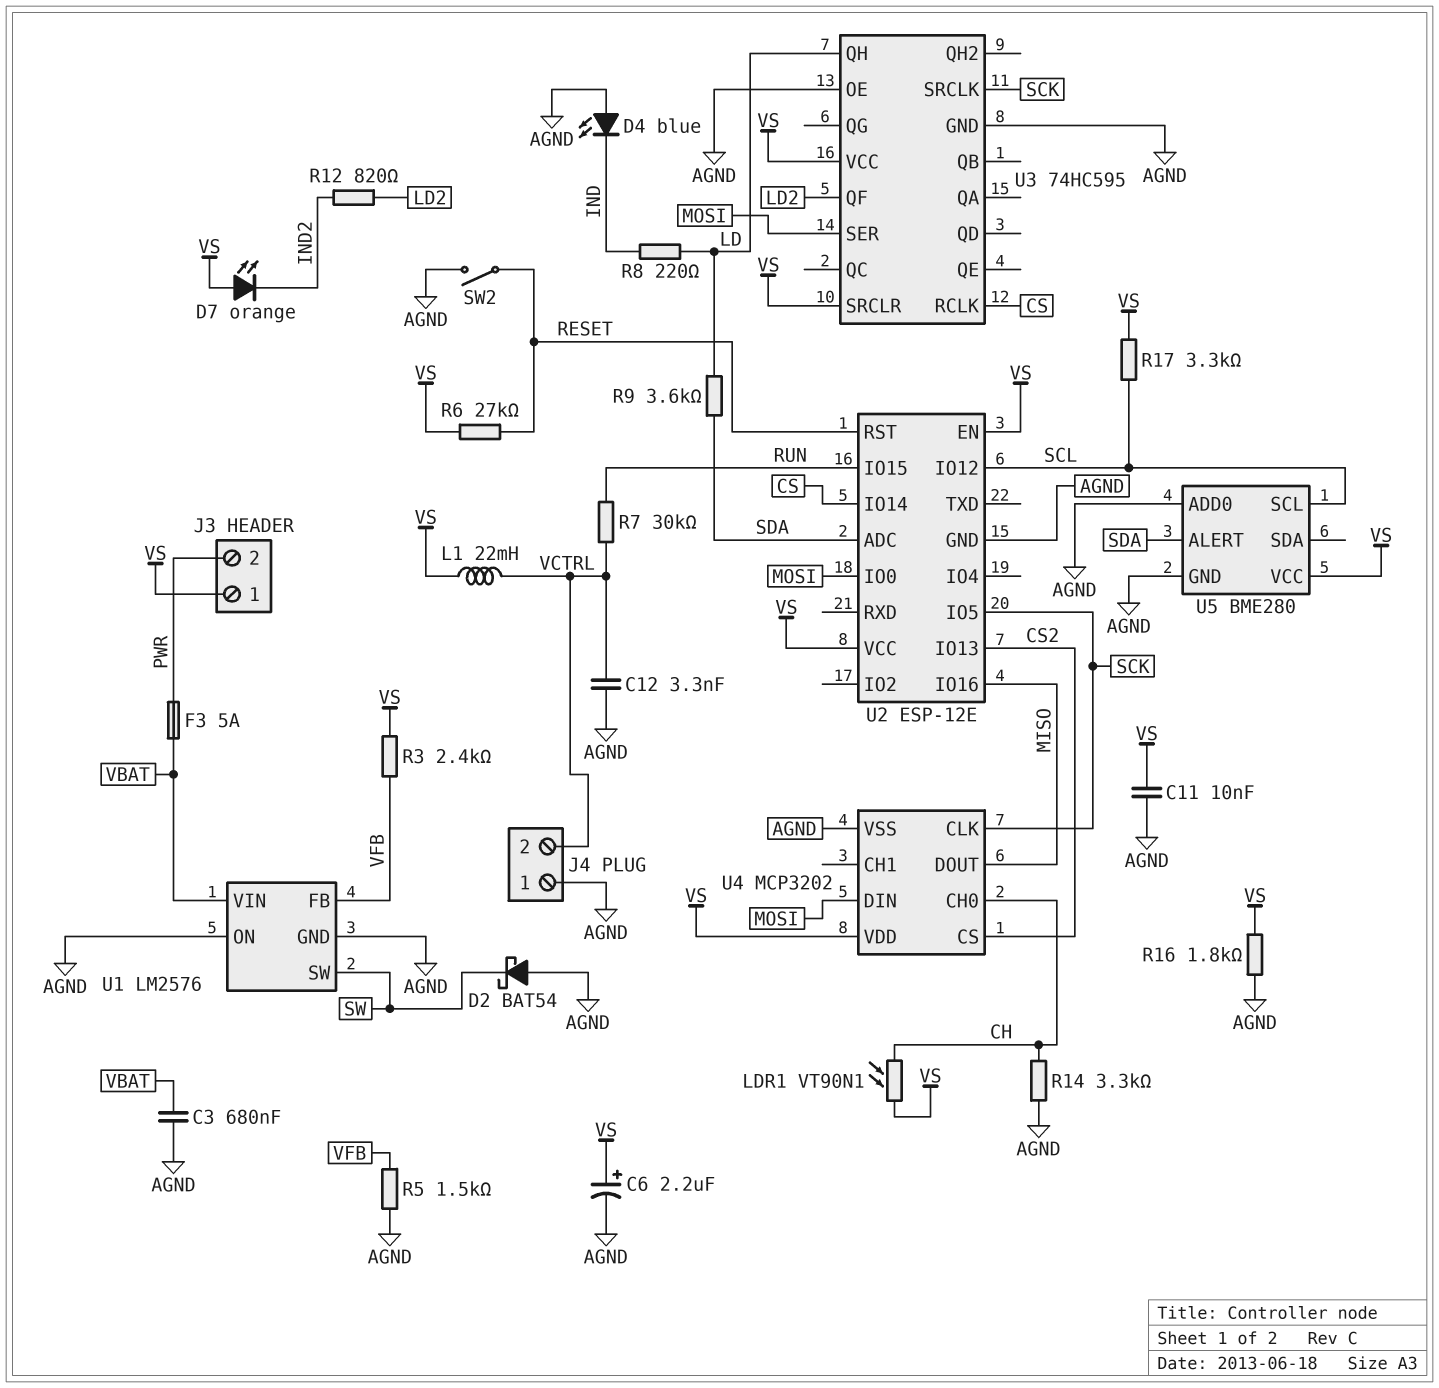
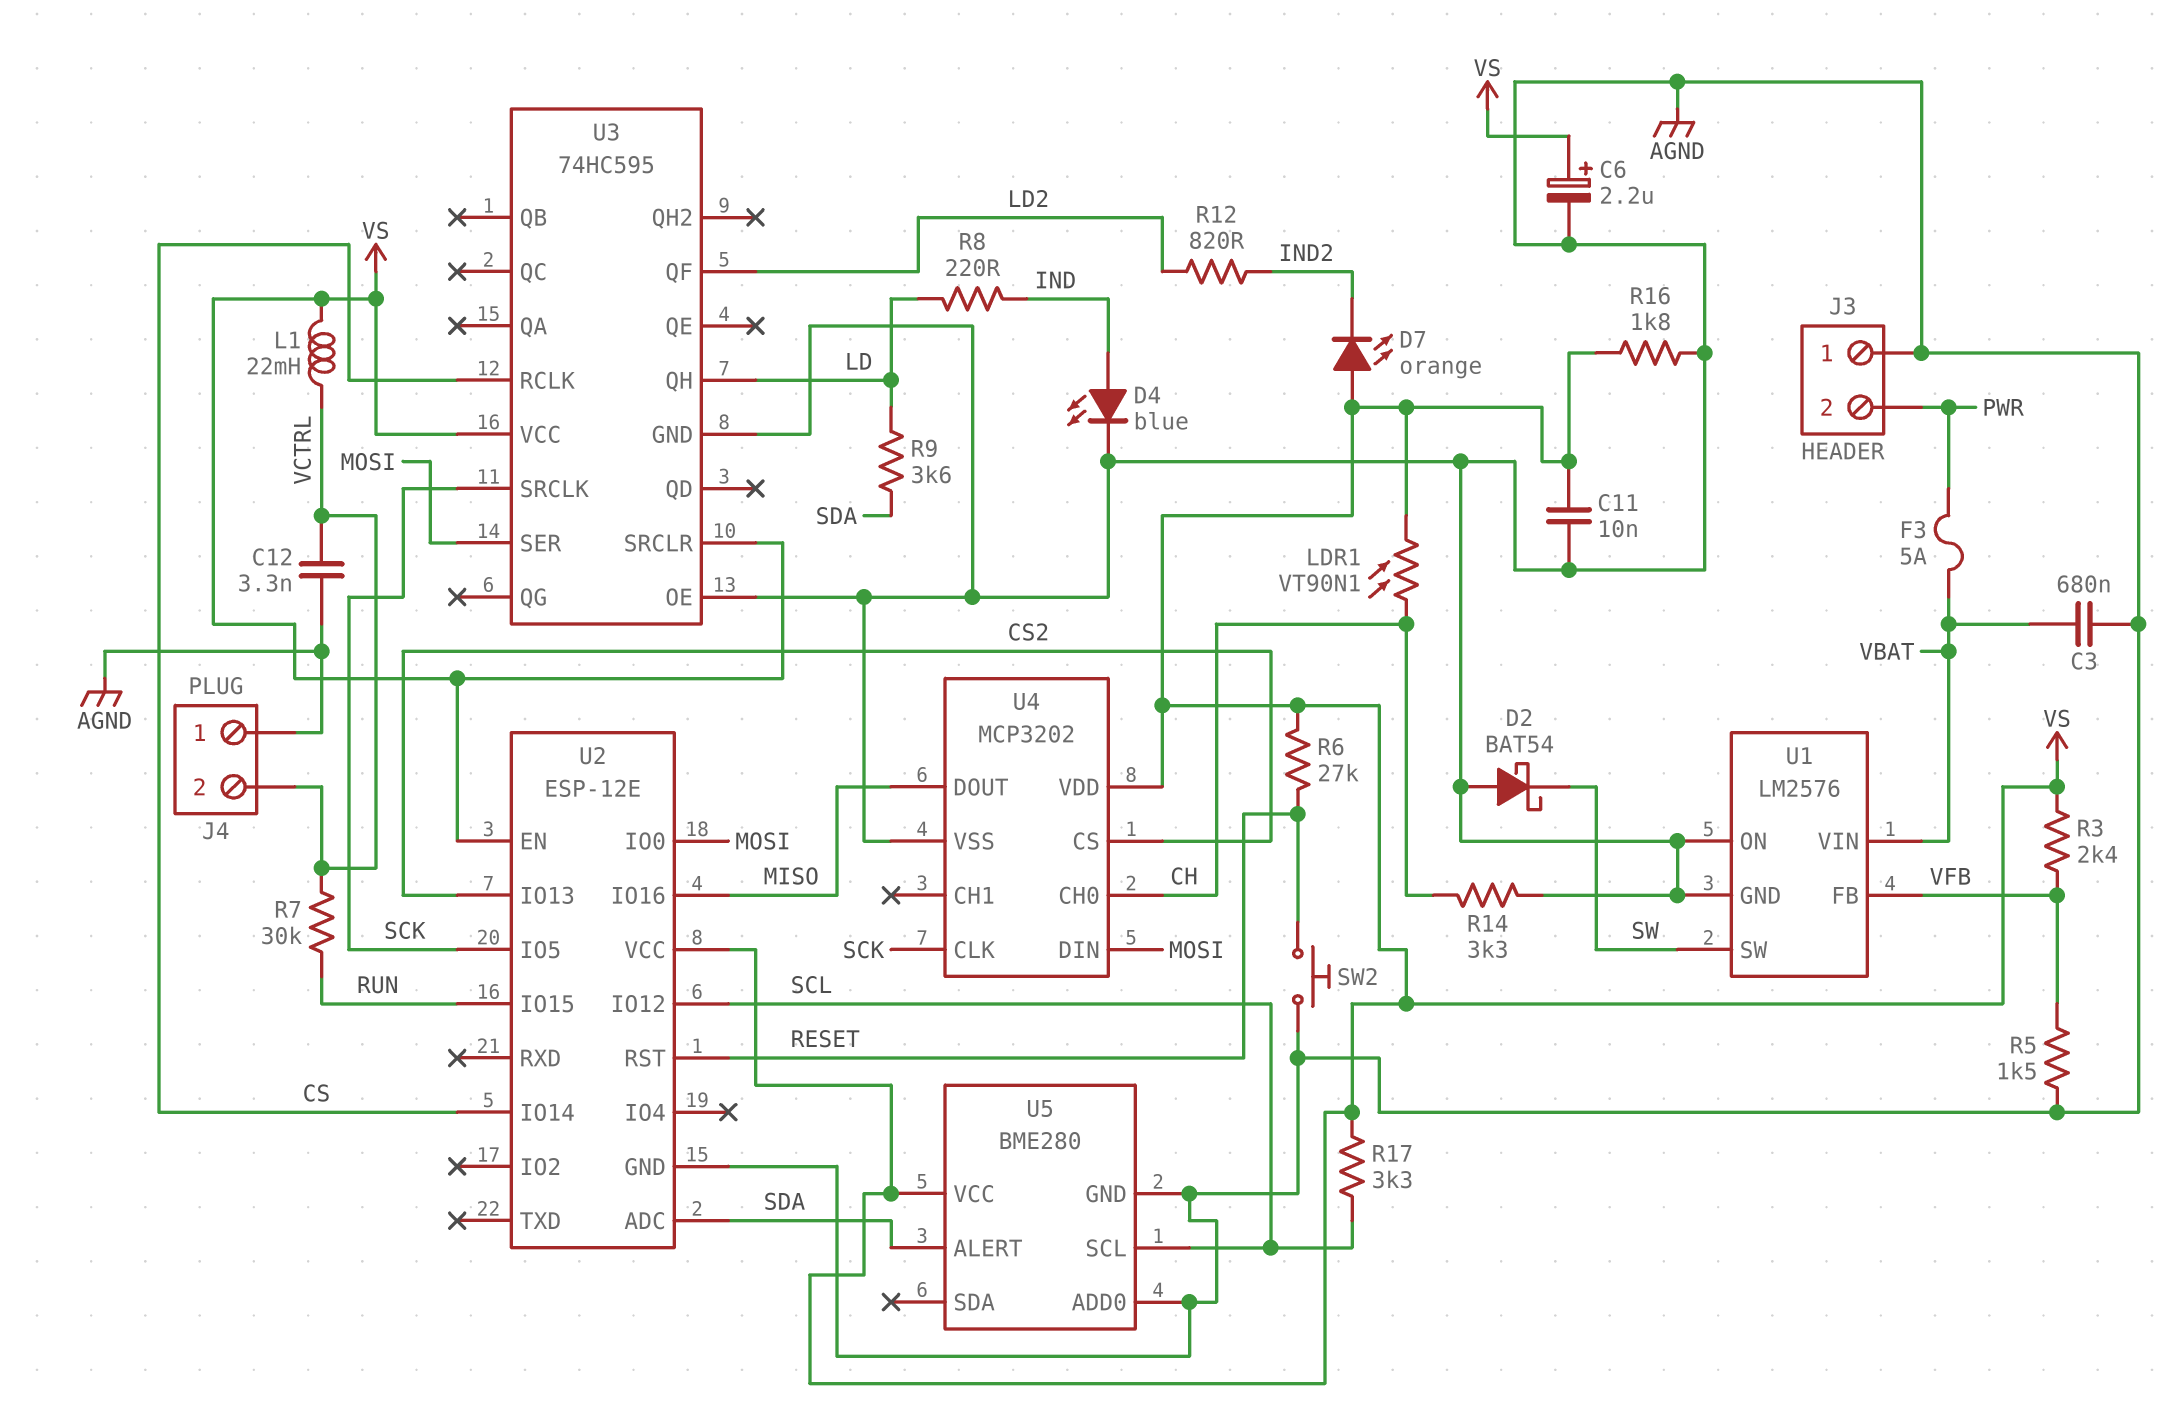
D4: LED blue (A AGND, K IND) -> LED blue (A IND, K AGND)
J3 pin 1: VS -> AGND
SW2: switch (AGND, RESET) -> button (AGND, RESET)

